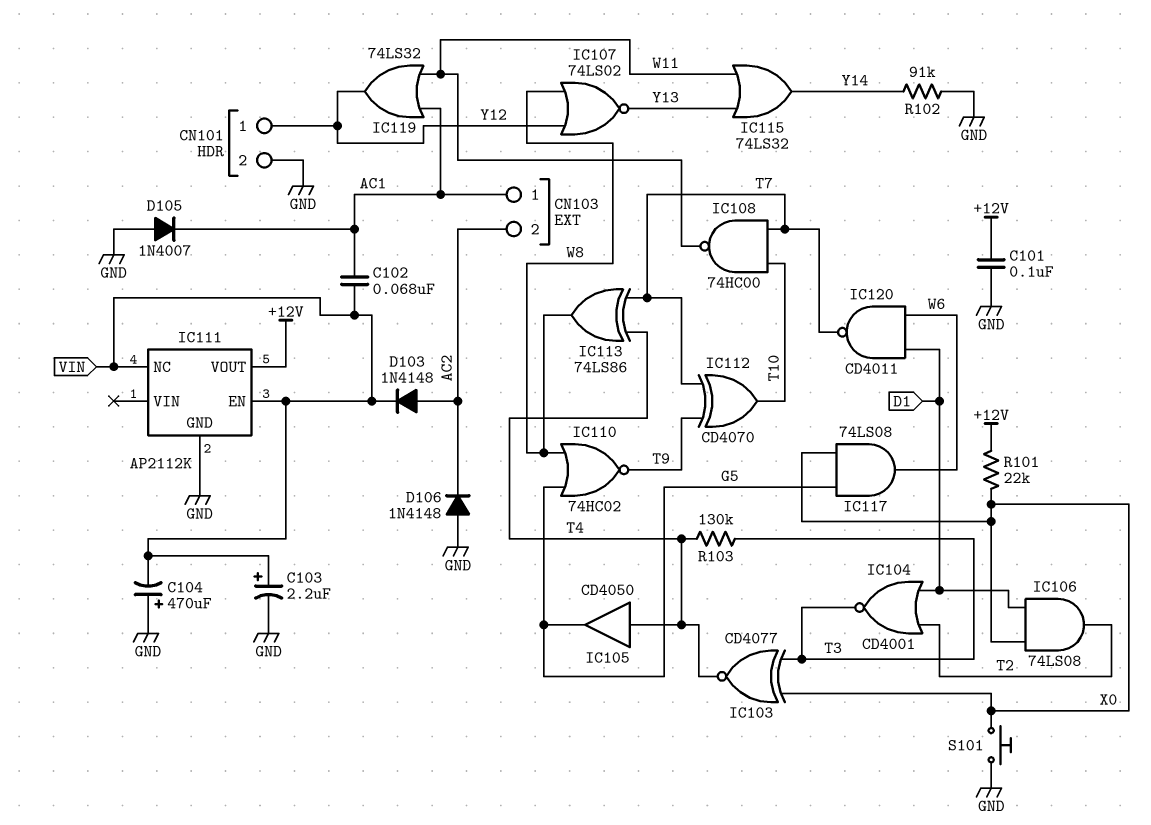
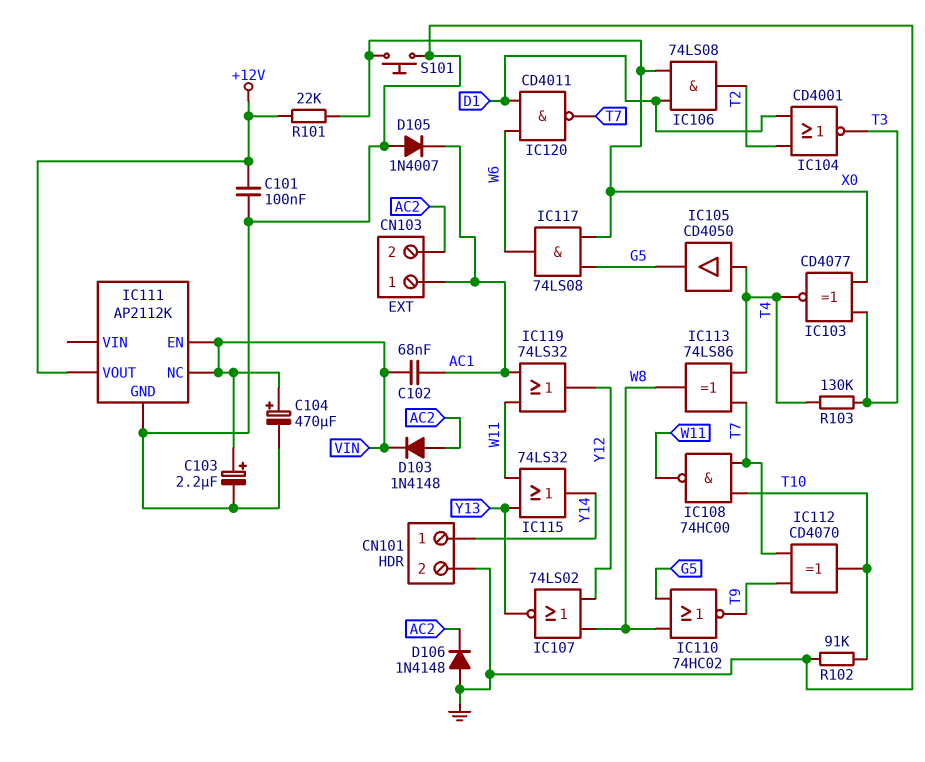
C104: 470uF (plus GND, minus VIN) -> 470uF (plus VIN, minus GND)
CN101 pin 1: Y12 -> Y14
R102: 91k (GND, Y14) -> 91k (GND, T10)

